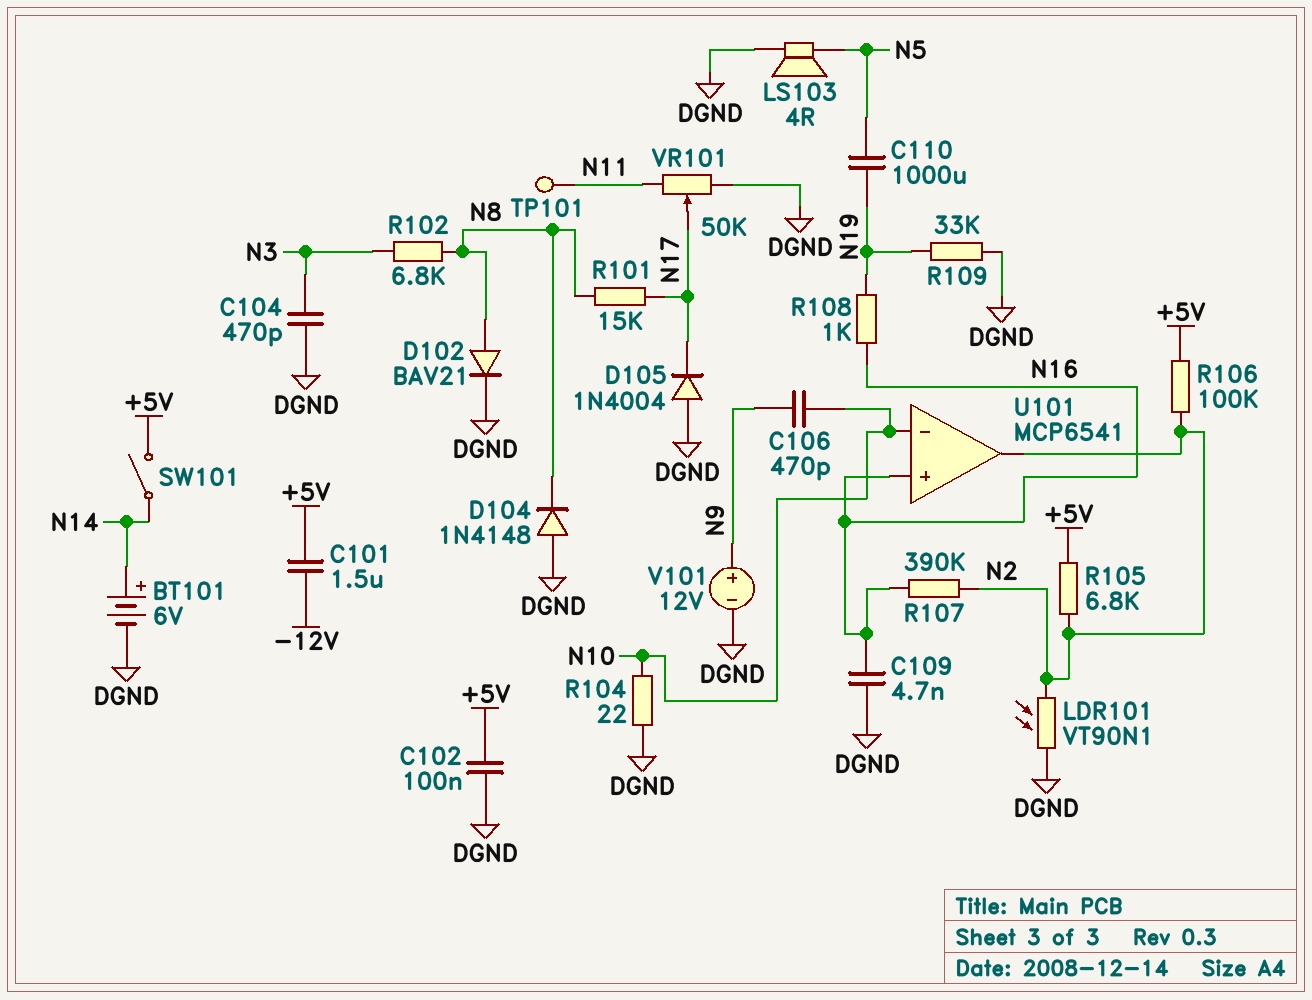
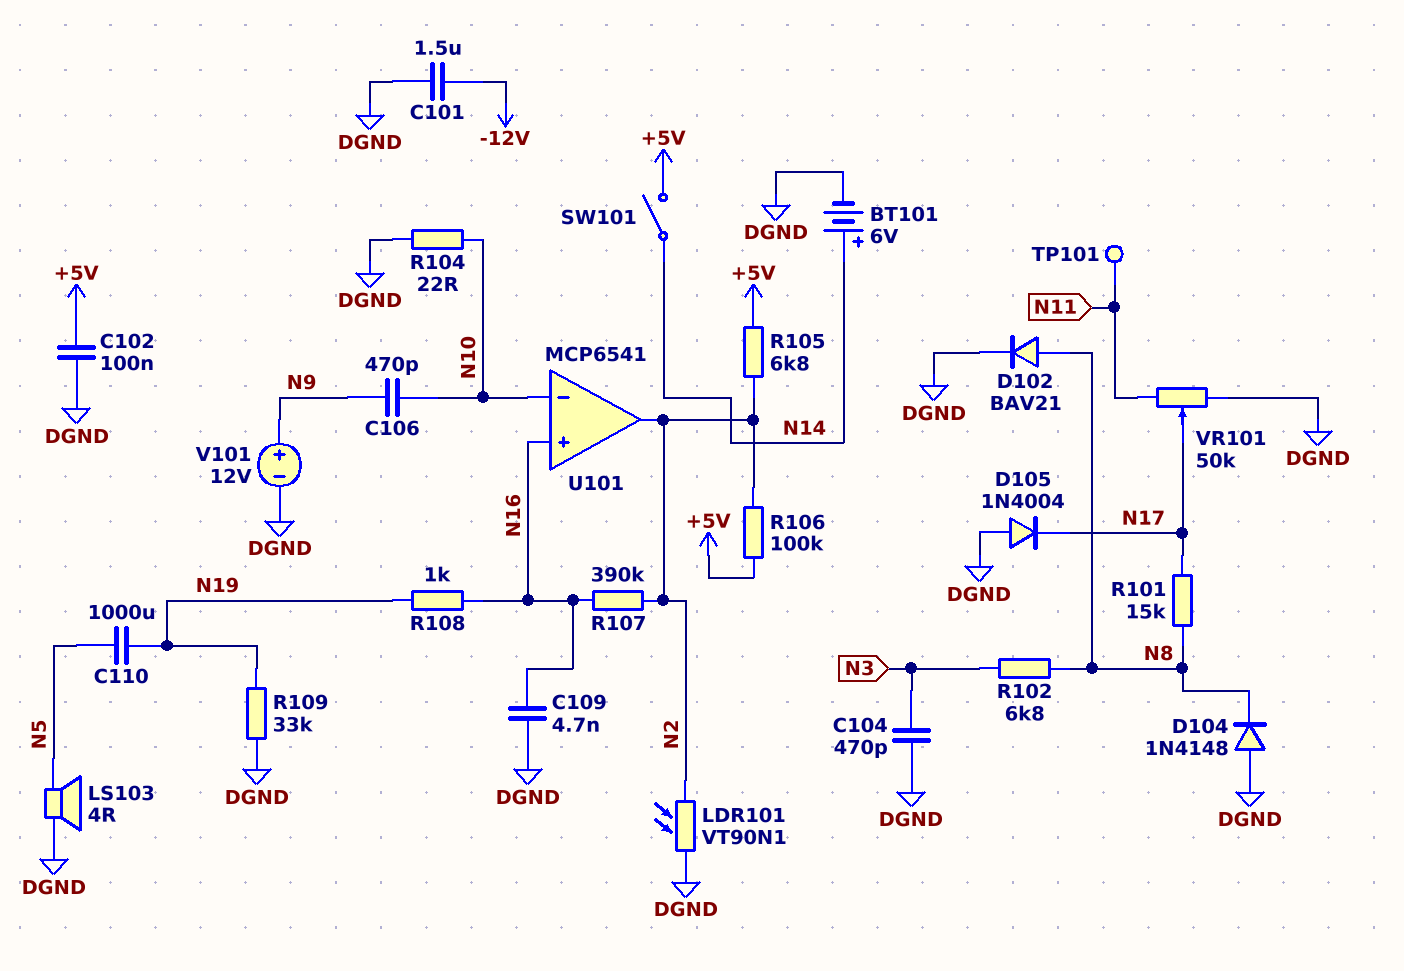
C101: 1.5uF (+5V, -12V) -> 1.5uF (-12V, DGND)

